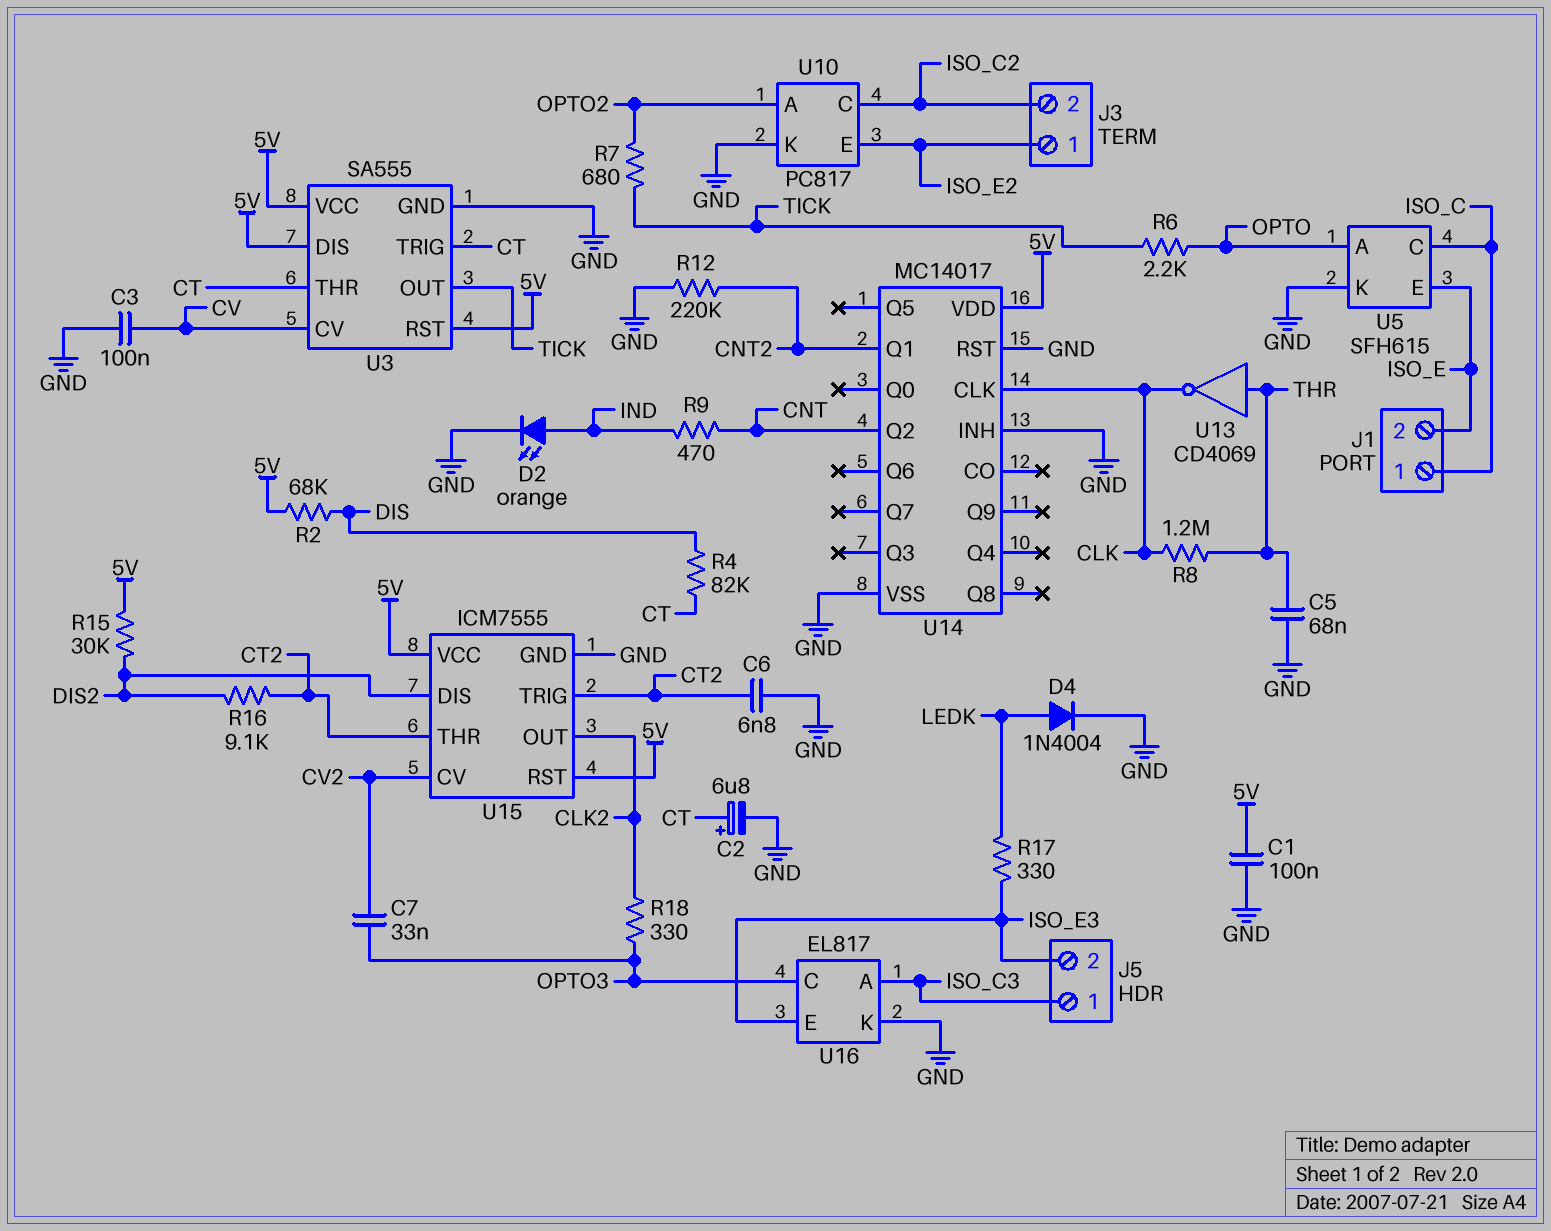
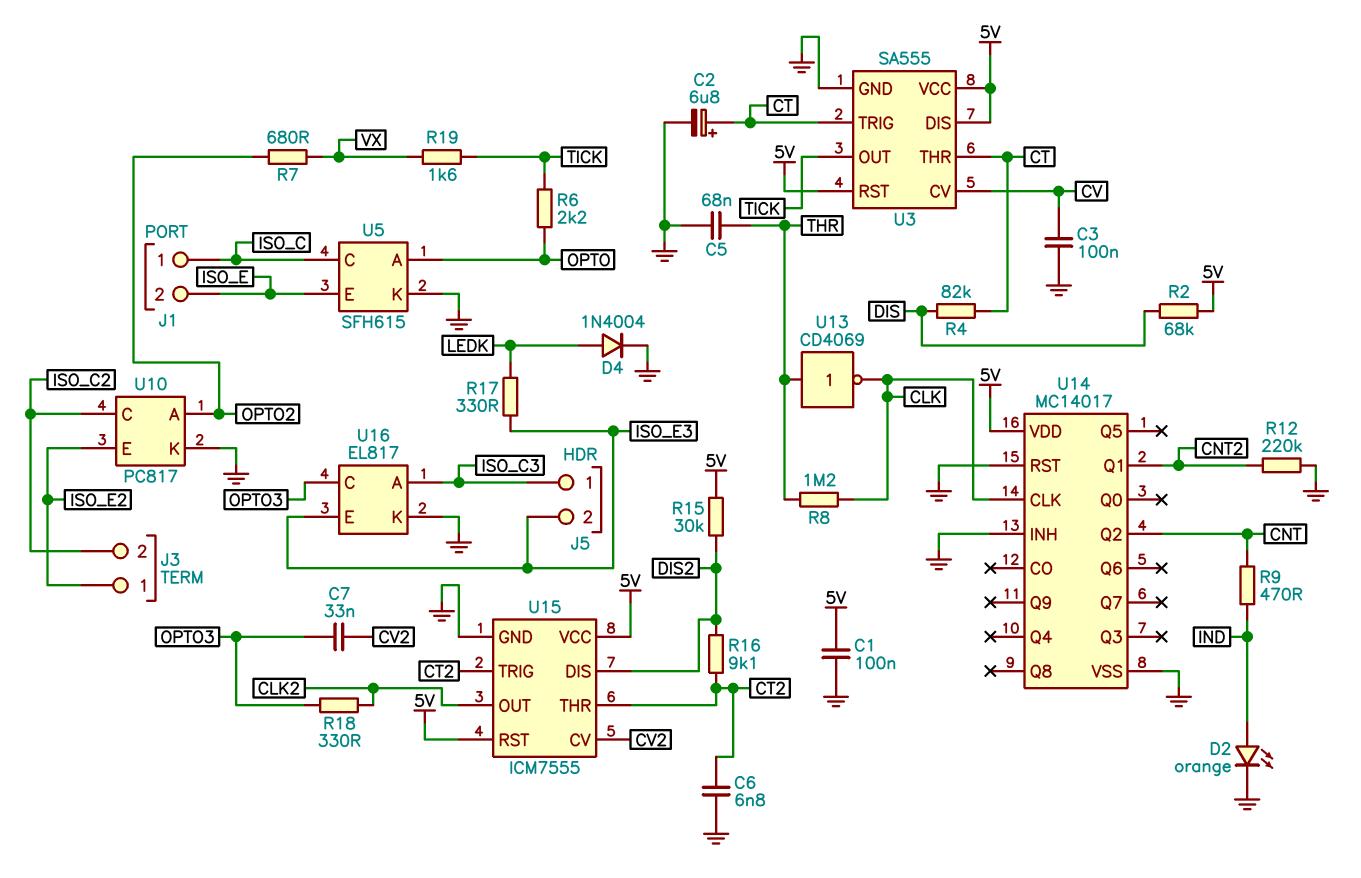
R7: 680 (OPTO2, TICK) -> 680 (OPTO2, VX)
R19: none -> 1.6k (TICK, VX)

